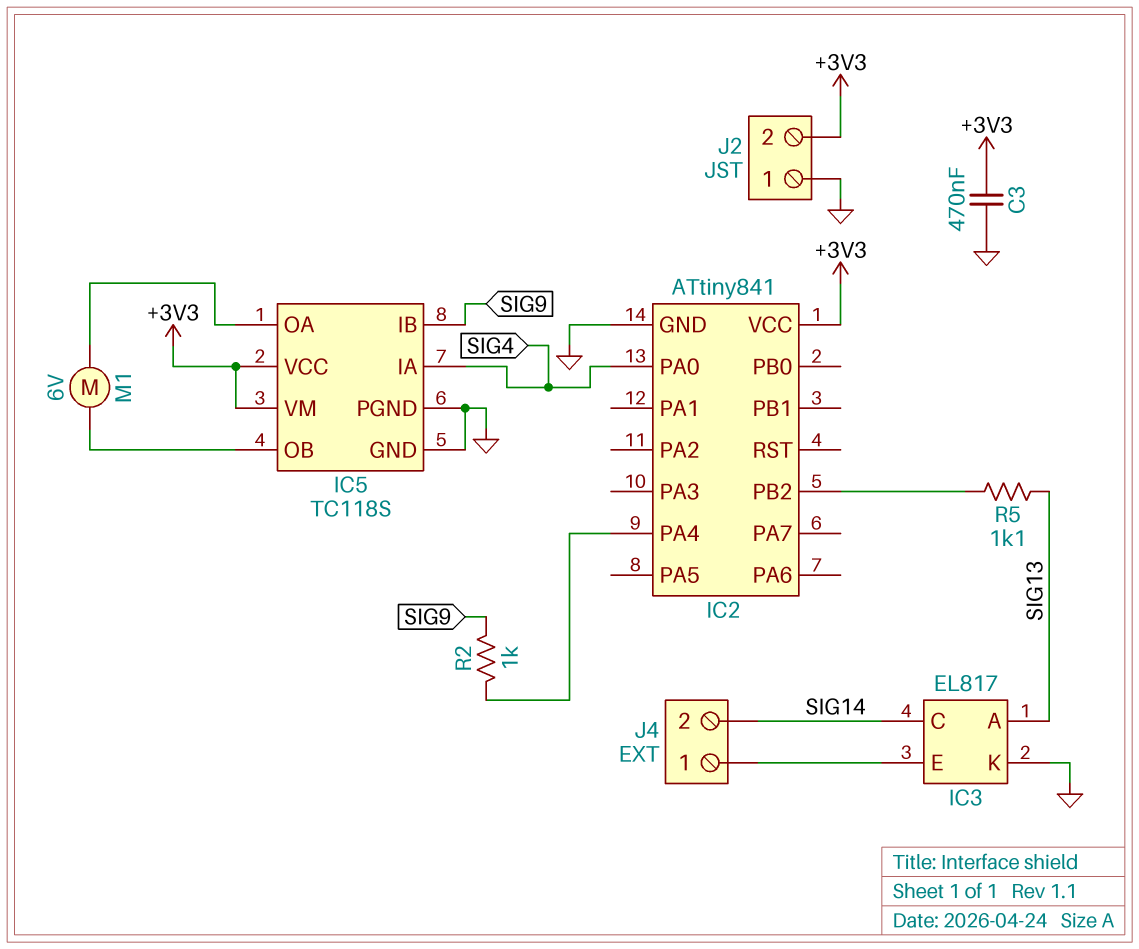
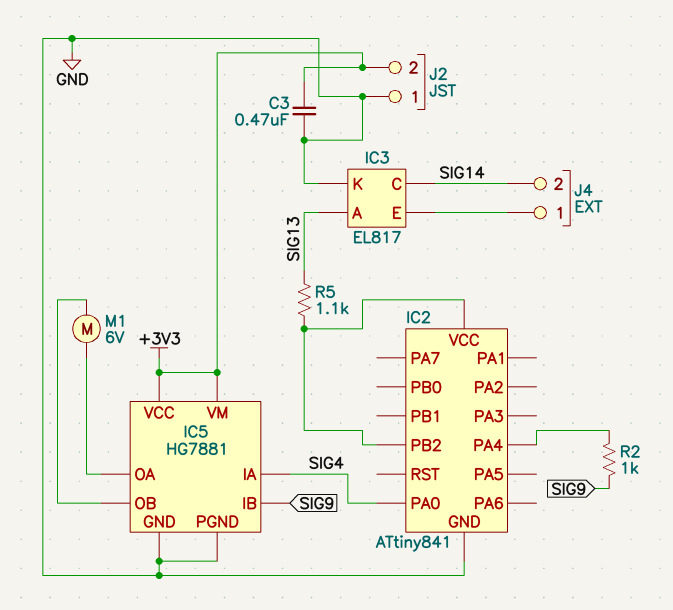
IC2 pin VCC: +3V3 -> IC2/PB2
IC5: TC118S -> HG7881

